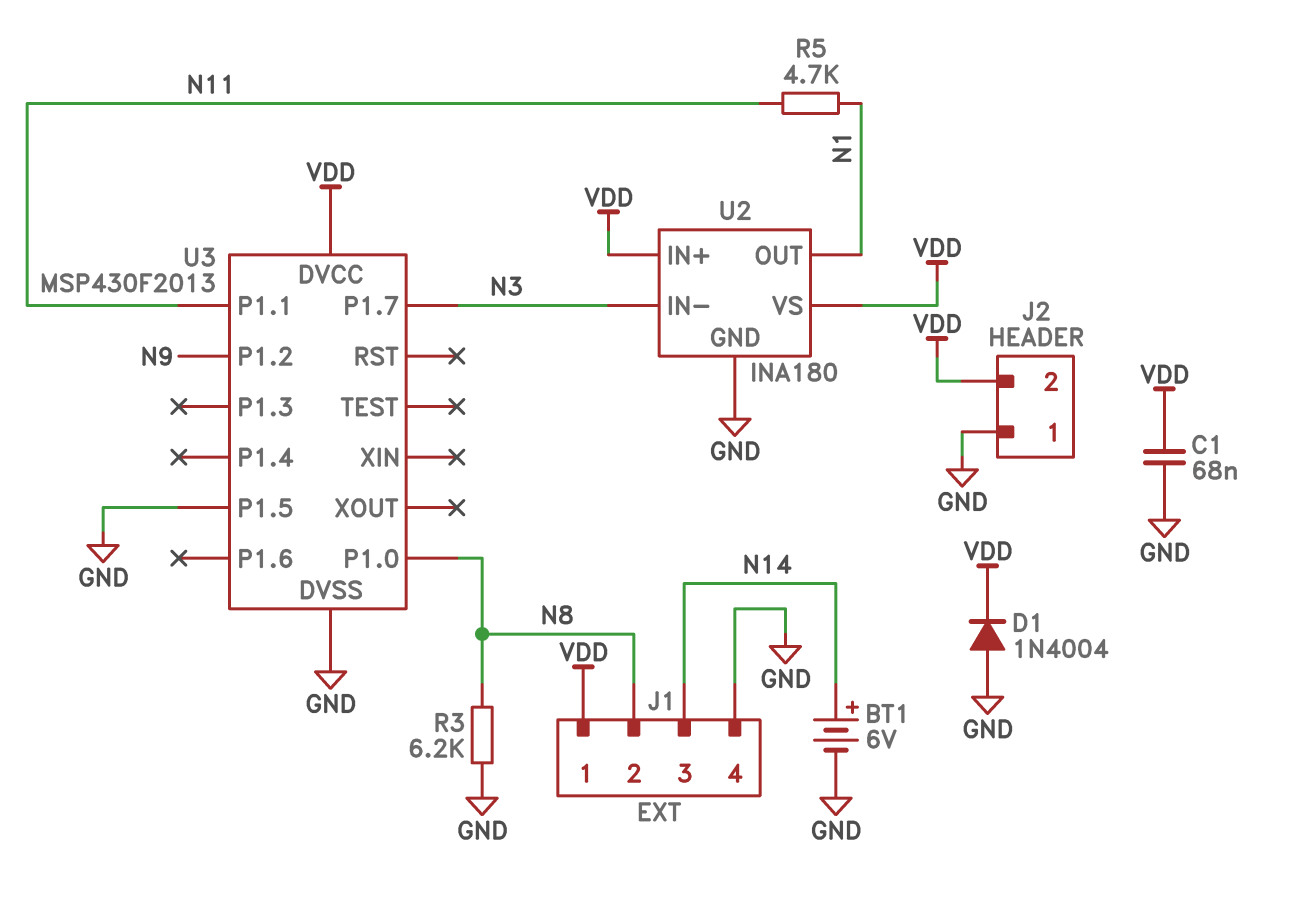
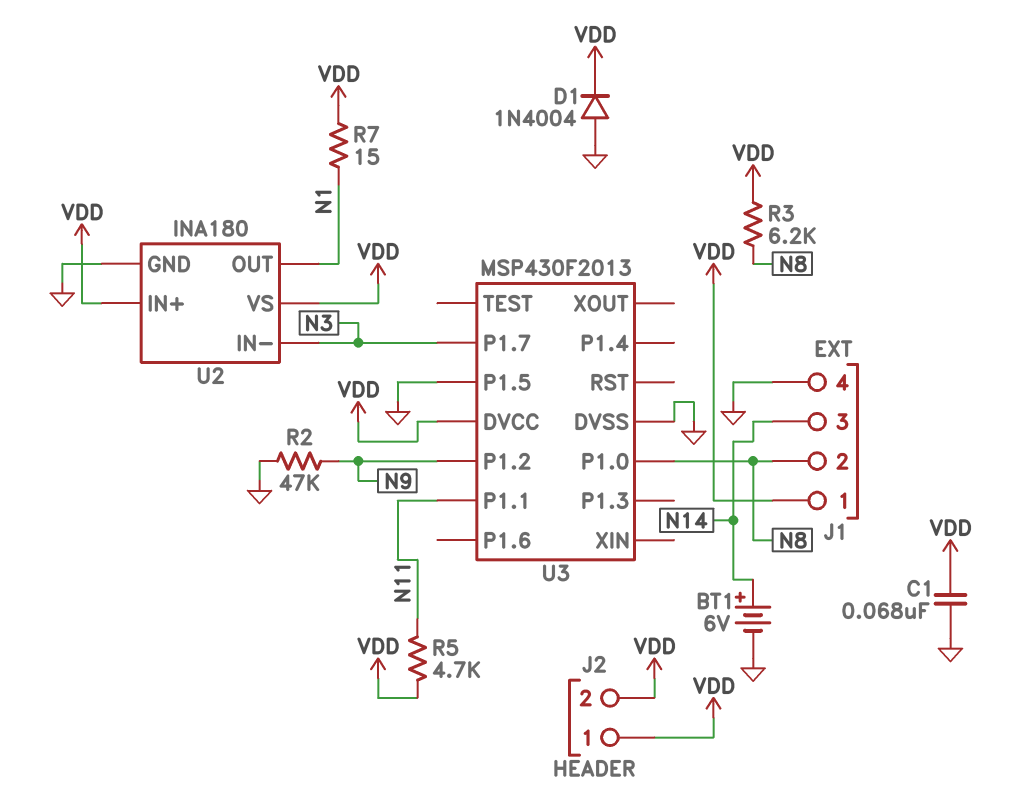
J2 pin 1: GND -> VDD
R2: none -> 47k (GND, N9)
R3: 6.2k (GND, N8) -> 6.2k (N8, VDD)
R5: 4.7k (N1, N11) -> 4.7k (N11, VDD)
R7: none -> 15 (N1, VDD)

